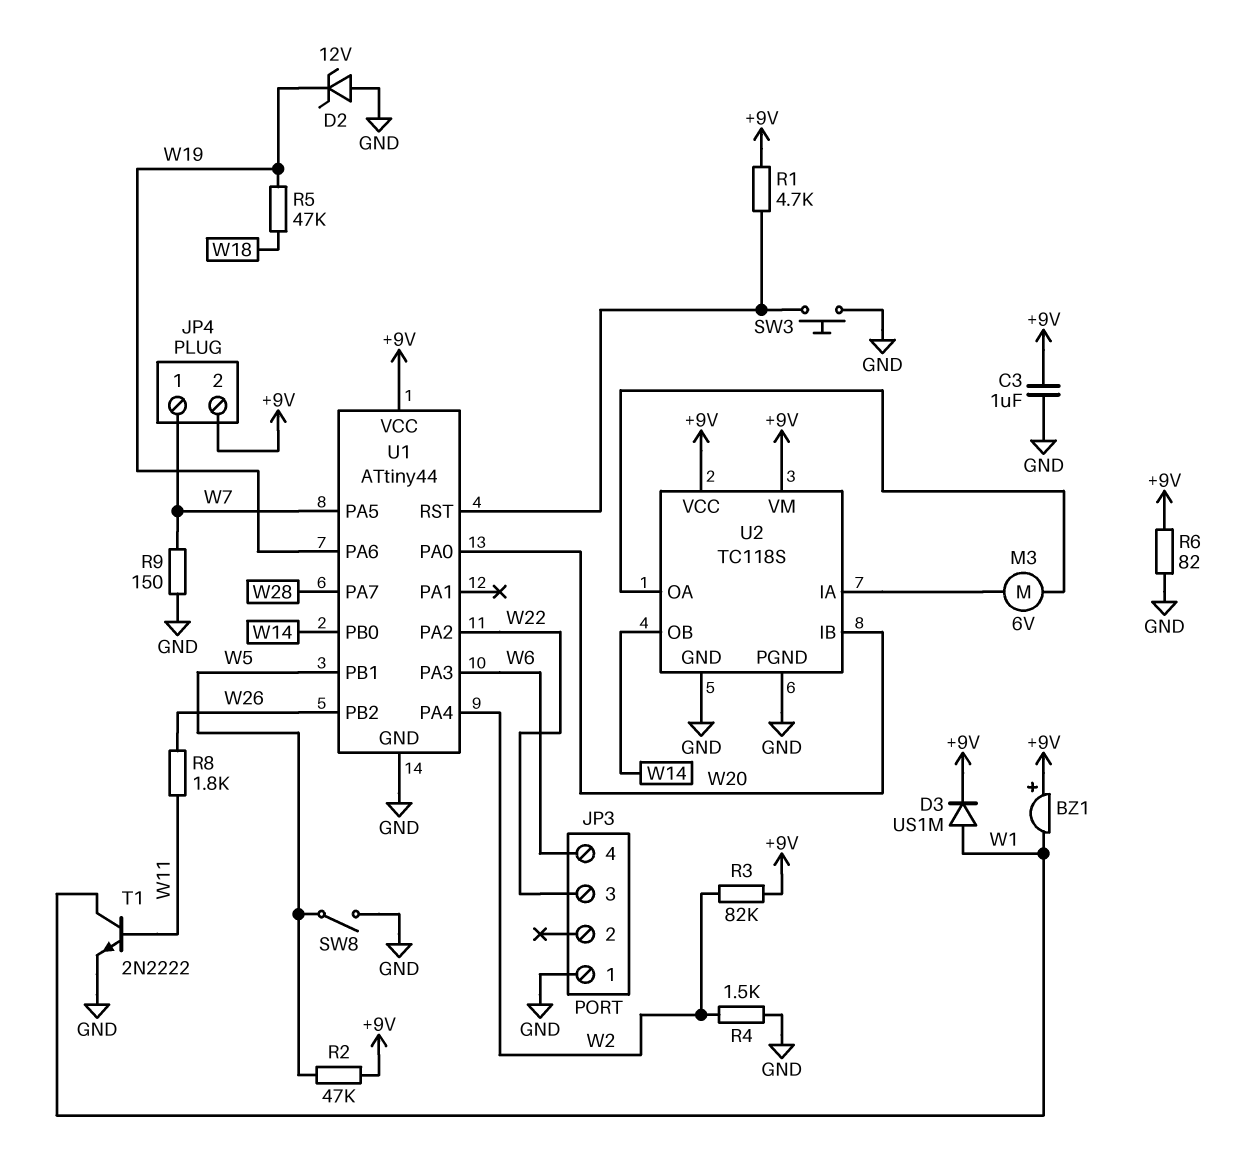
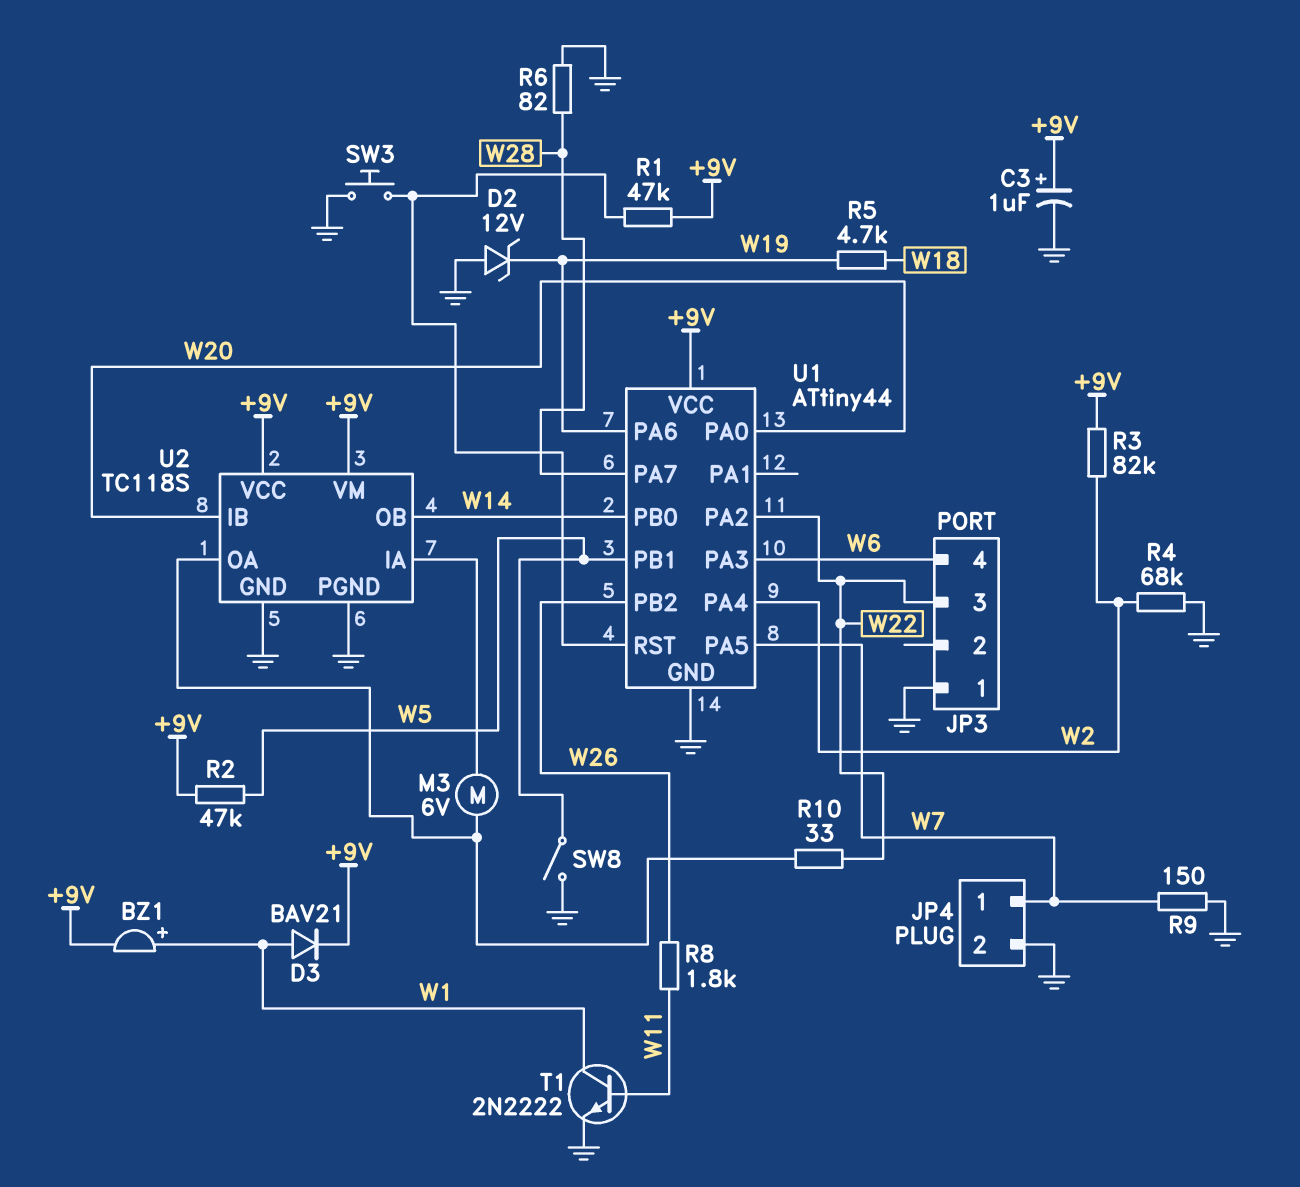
BZ1: buzzer (plus +9V, minus W1) -> buzzer (plus W1, minus +9V)
C3: 1uF (+9V, GND) -> 1uF (plus +9V, minus GND)
D3: diode US1M (A W1, K +9V) -> diode BAV21 (A W1, K +9V)
JP4 pin 2: +9V -> GND
R1: 4.7k (+9V, U1/RST) -> 47k (+9V, U1/RST)
R4: 1.5k (GND, W2) -> 68k (GND, W2)
R5: 47k (W18, W19) -> 4.7k (W18, W19)
R6: 82 (+9V, GND) -> 82 (GND, W28)
R10: none -> 33 (U2/OA, W22)

